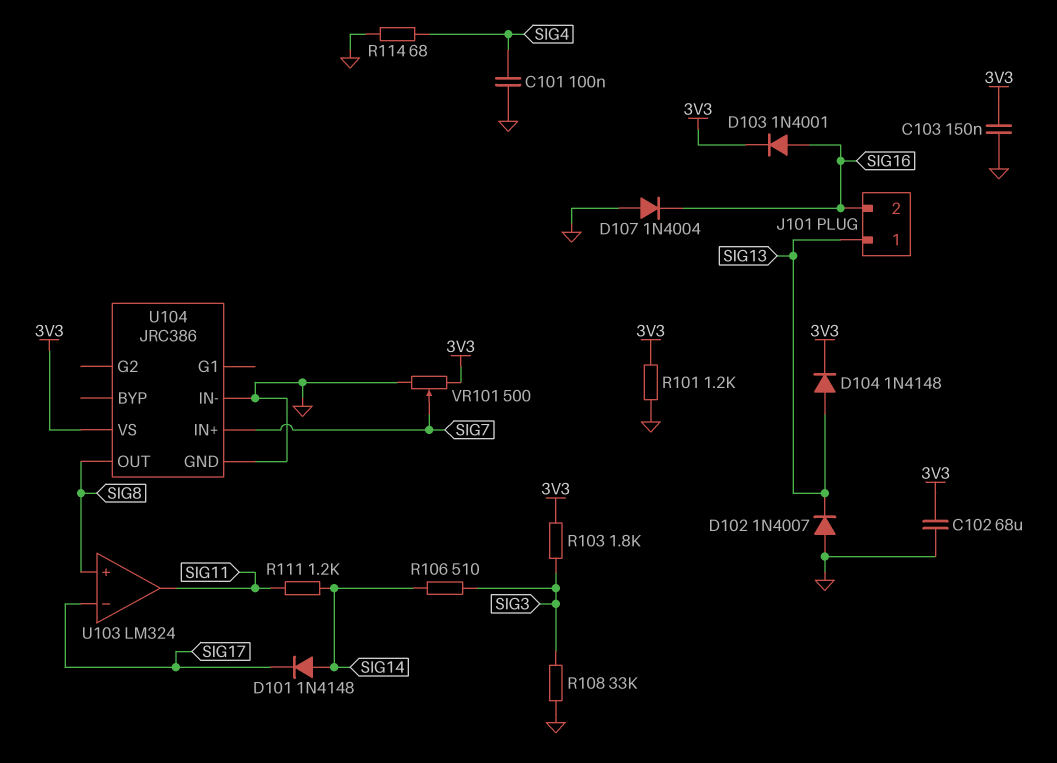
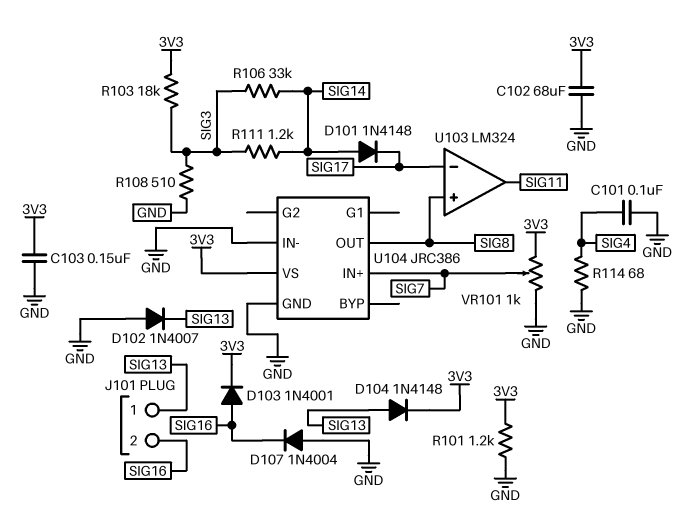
R103: 1.8k (3V3, SIG3) -> 18k (3V3, SIG3)
R106: 510 (SIG3, SIG14) -> 33k (SIG3, SIG14)
R108: 33k (GND, SIG3) -> 510 (GND, SIG3)
R111: 1.2k (SIG11, SIG14) -> 1.2k (SIG3, SIG14)
VR101: 500 (3V3, GND, wiper SIG7) -> 1k (3V3, GND, wiper SIG7)

